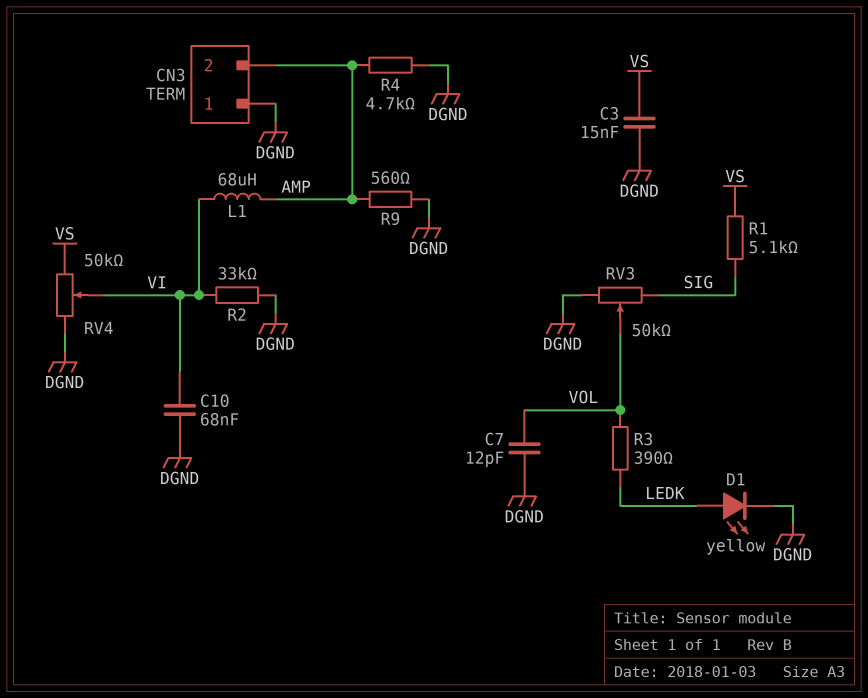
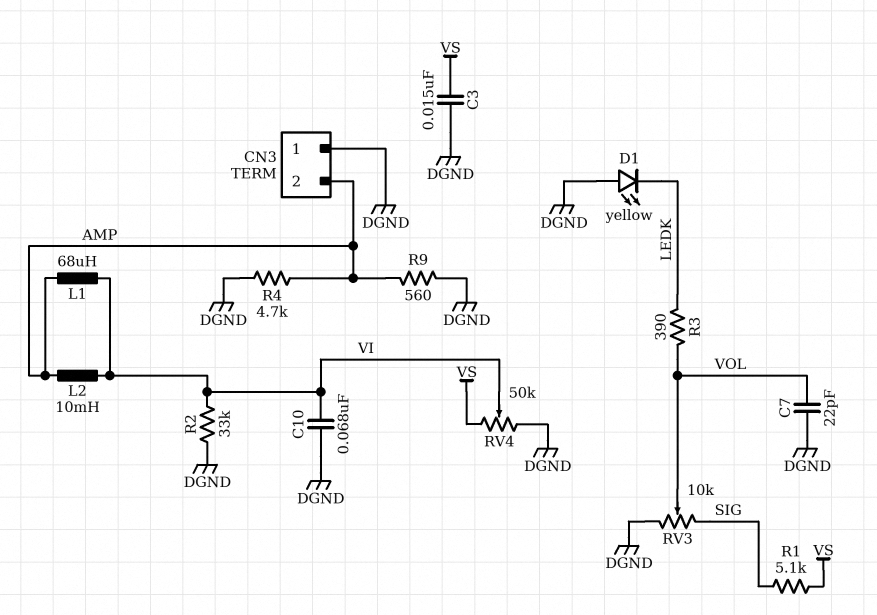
C7: 12pF (DGND, VOL) -> 22pF (DGND, VOL)
D1: LED yellow (A LEDK, K DGND) -> LED yellow (A DGND, K LEDK)
L2: none -> 10mH (AMP, VI)
RV3: 50k (DGND, SIG, wiper VOL) -> 10k (DGND, SIG, wiper VOL)

